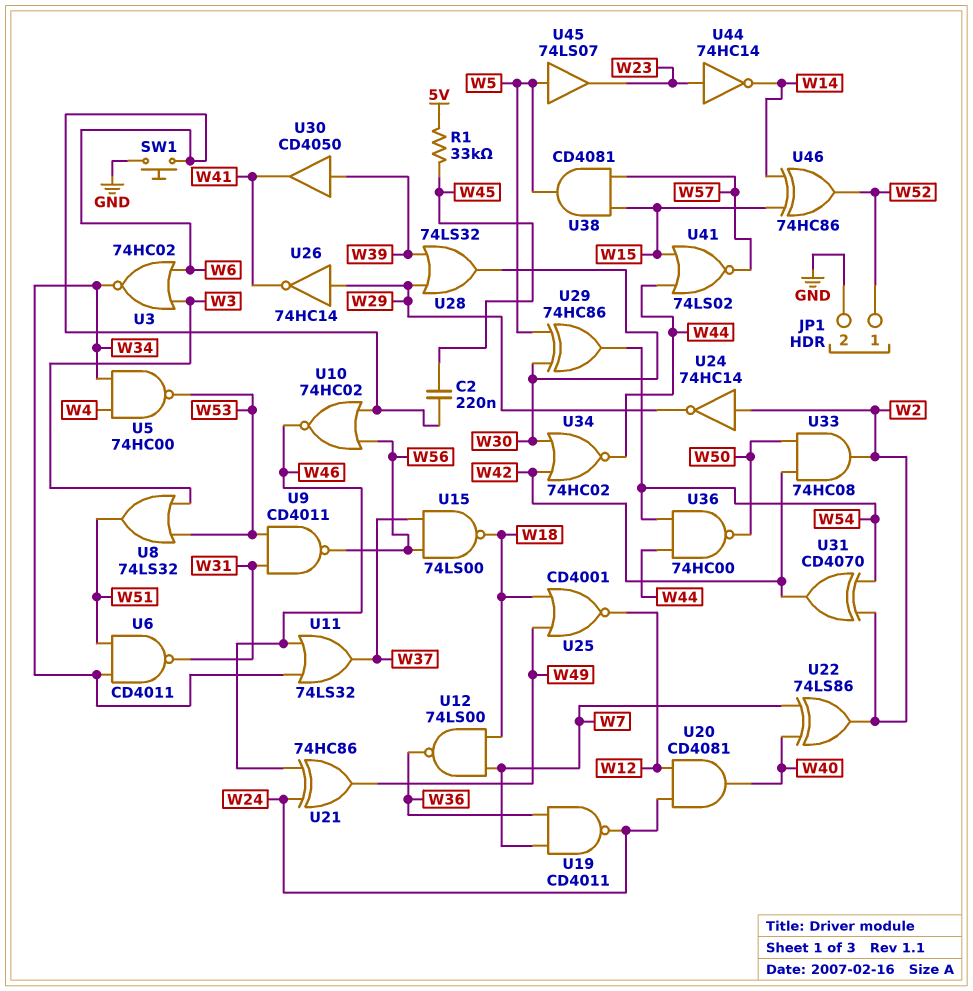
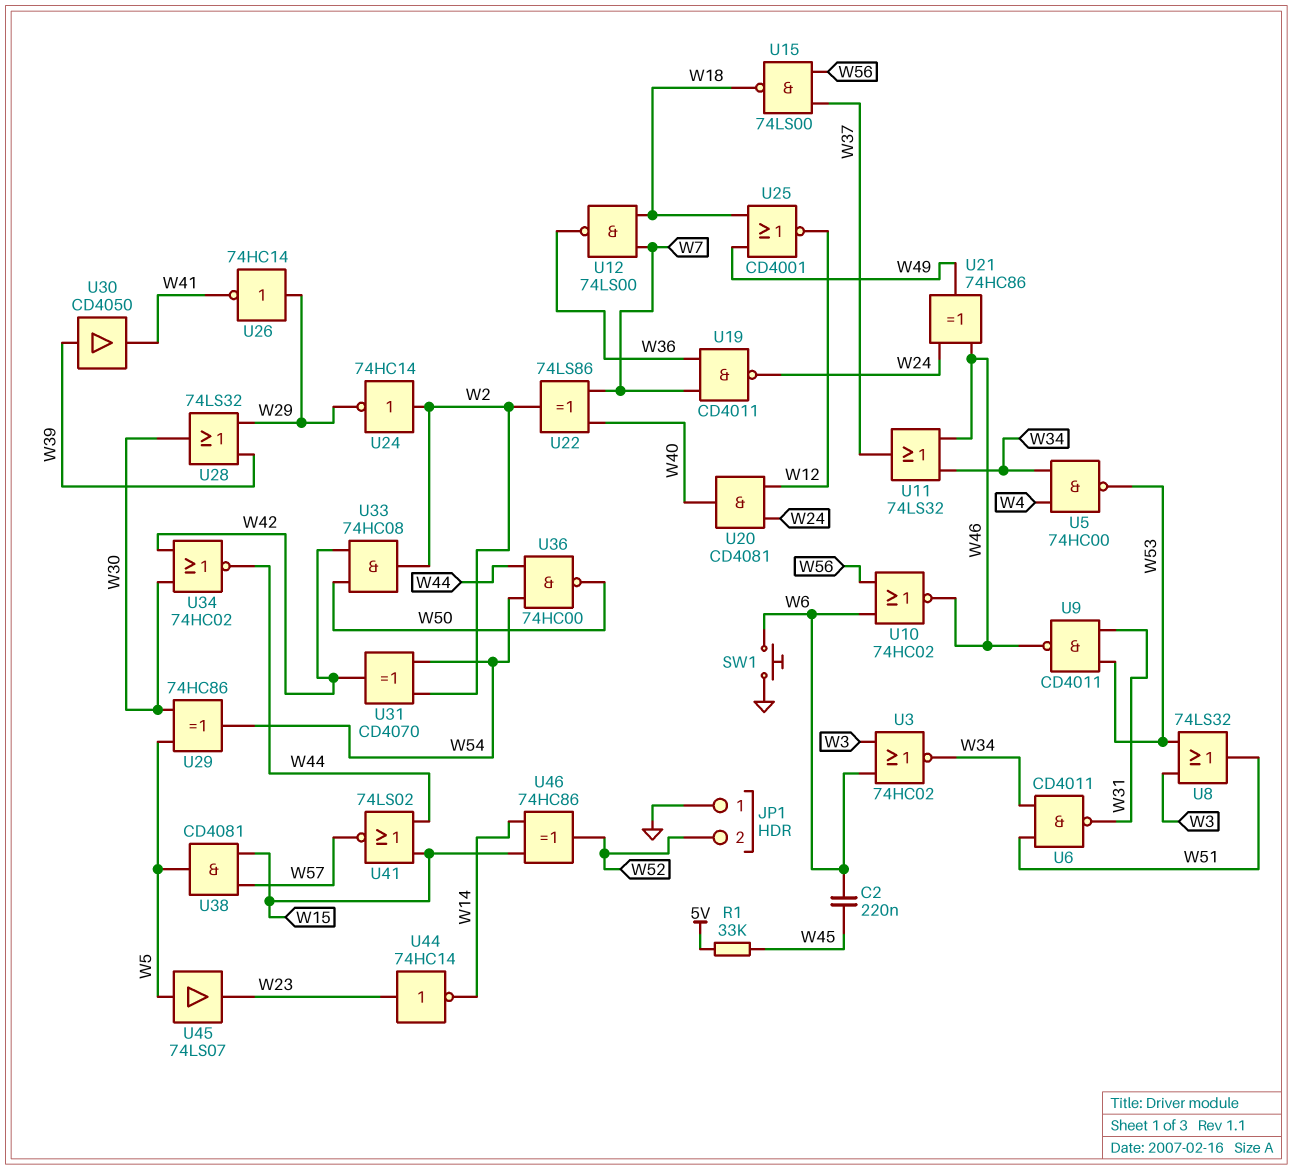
JP1 pin 1: W52 -> GND
JP1 pin 2: GND -> W52
U9: NAND CD4011 (in W31, in W53, out W56) -> NAND CD4011 (in W31, in W53, out W46)

